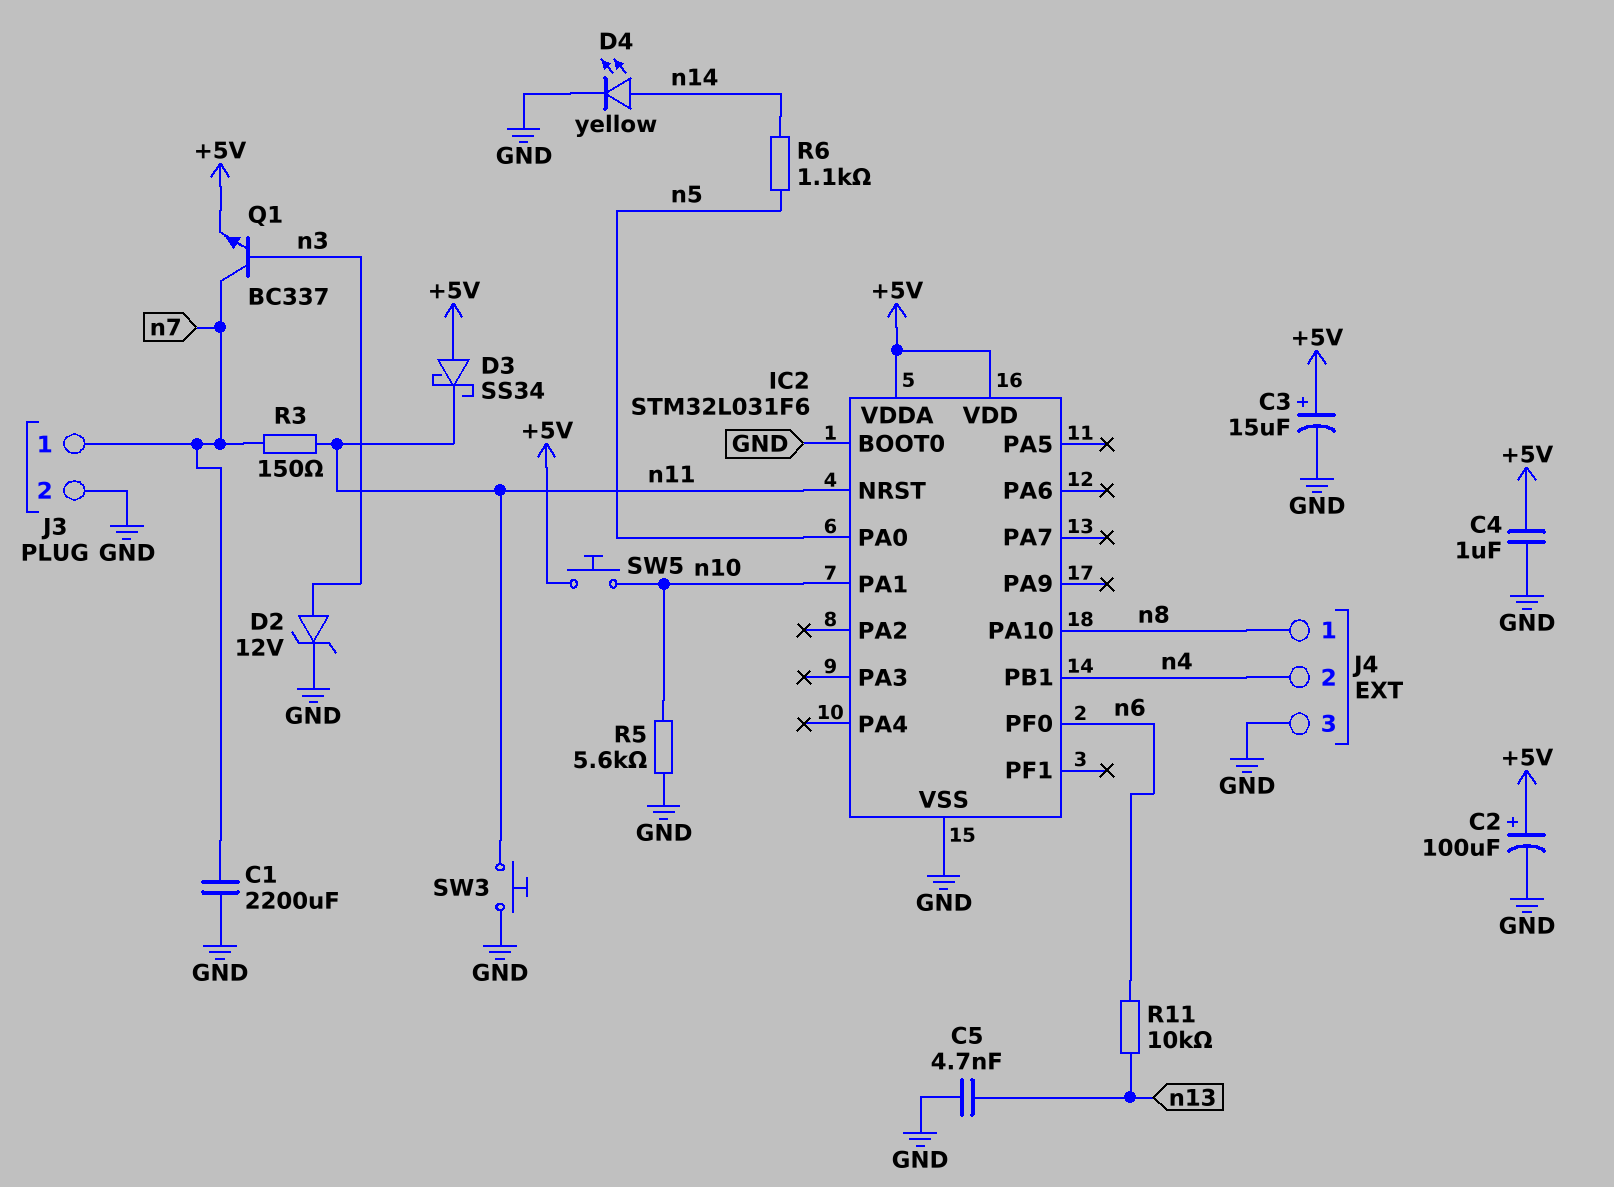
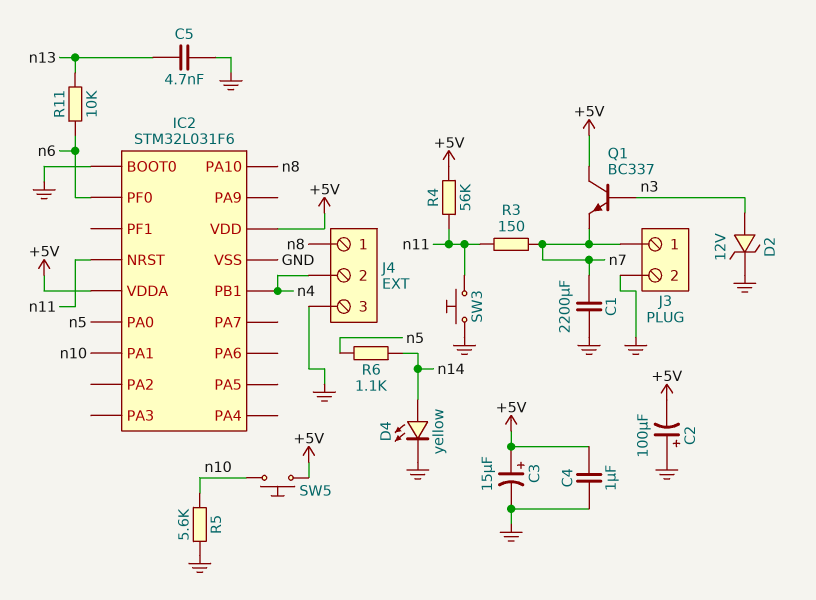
C2: 100uF (plus +5V, minus GND) -> 100uF (plus GND, minus +5V)
D3: schottky SS34 (A +5V, K n11) -> none
Q1: NPN BC337 (B n3, C n7, E +5V) -> NPN BC337 (B n3, C +5V, E n7)
R4: none -> 56k (+5V, n11)

